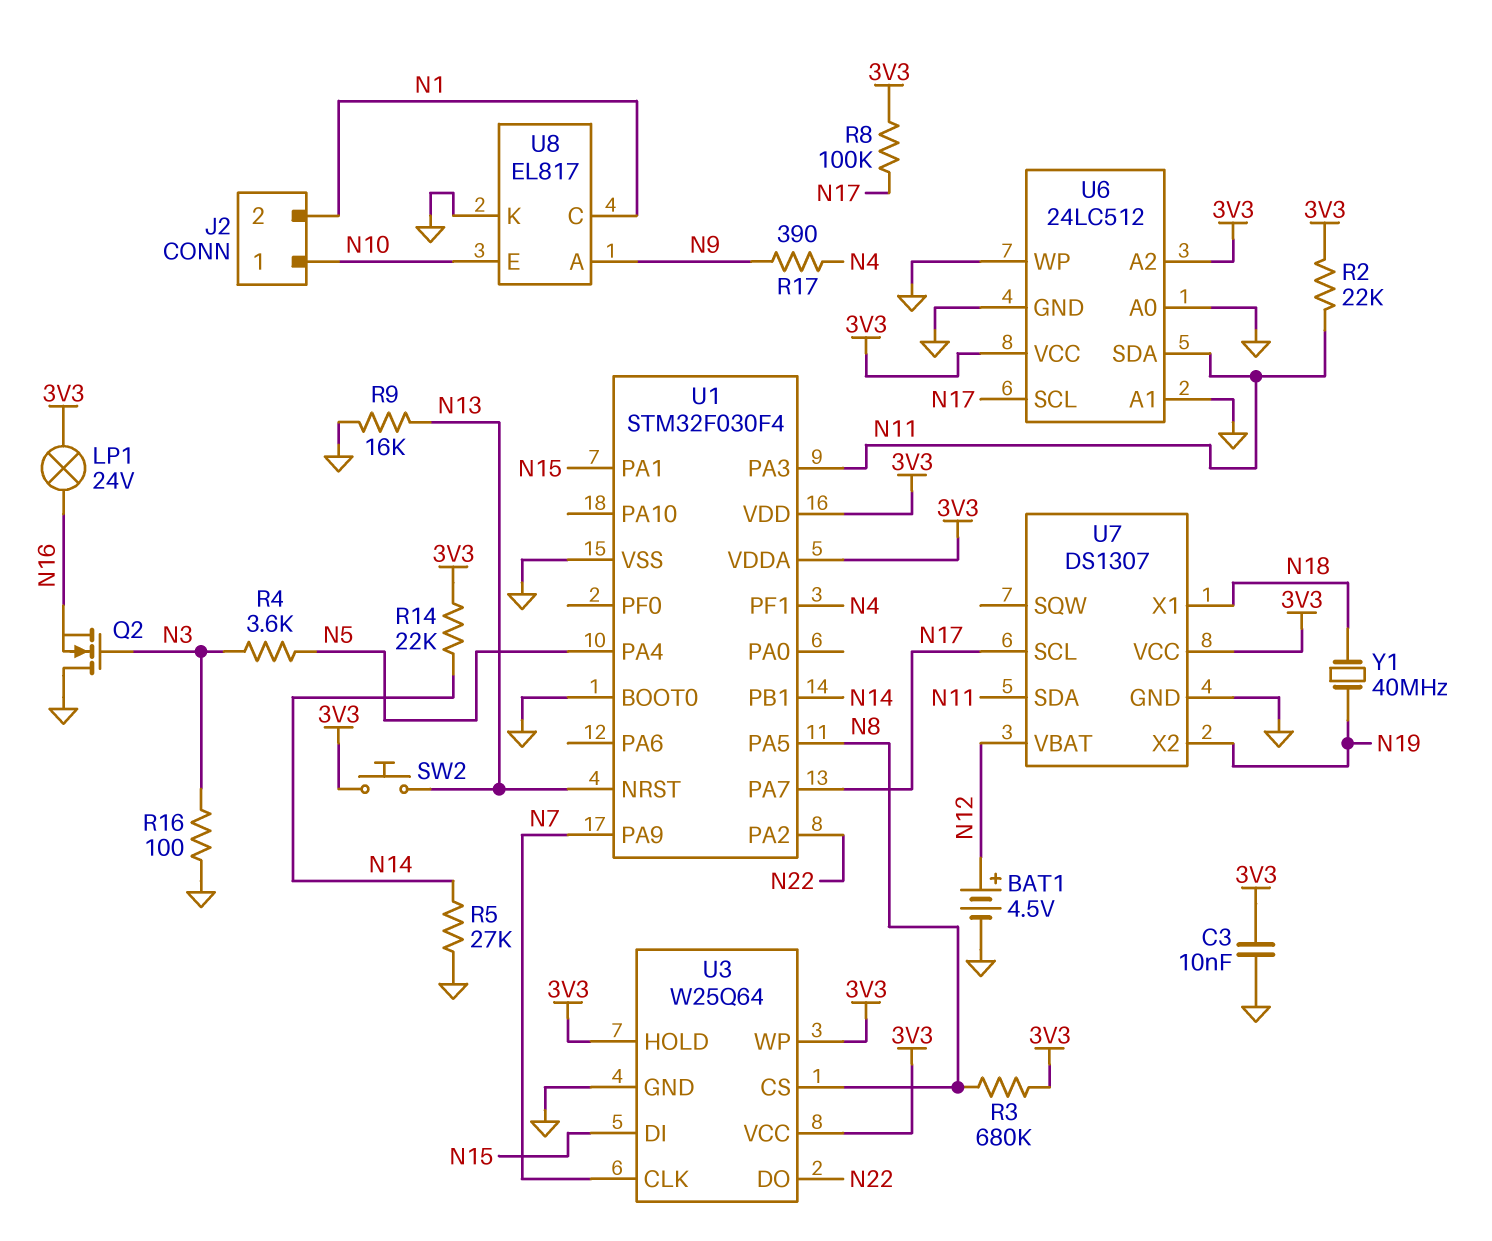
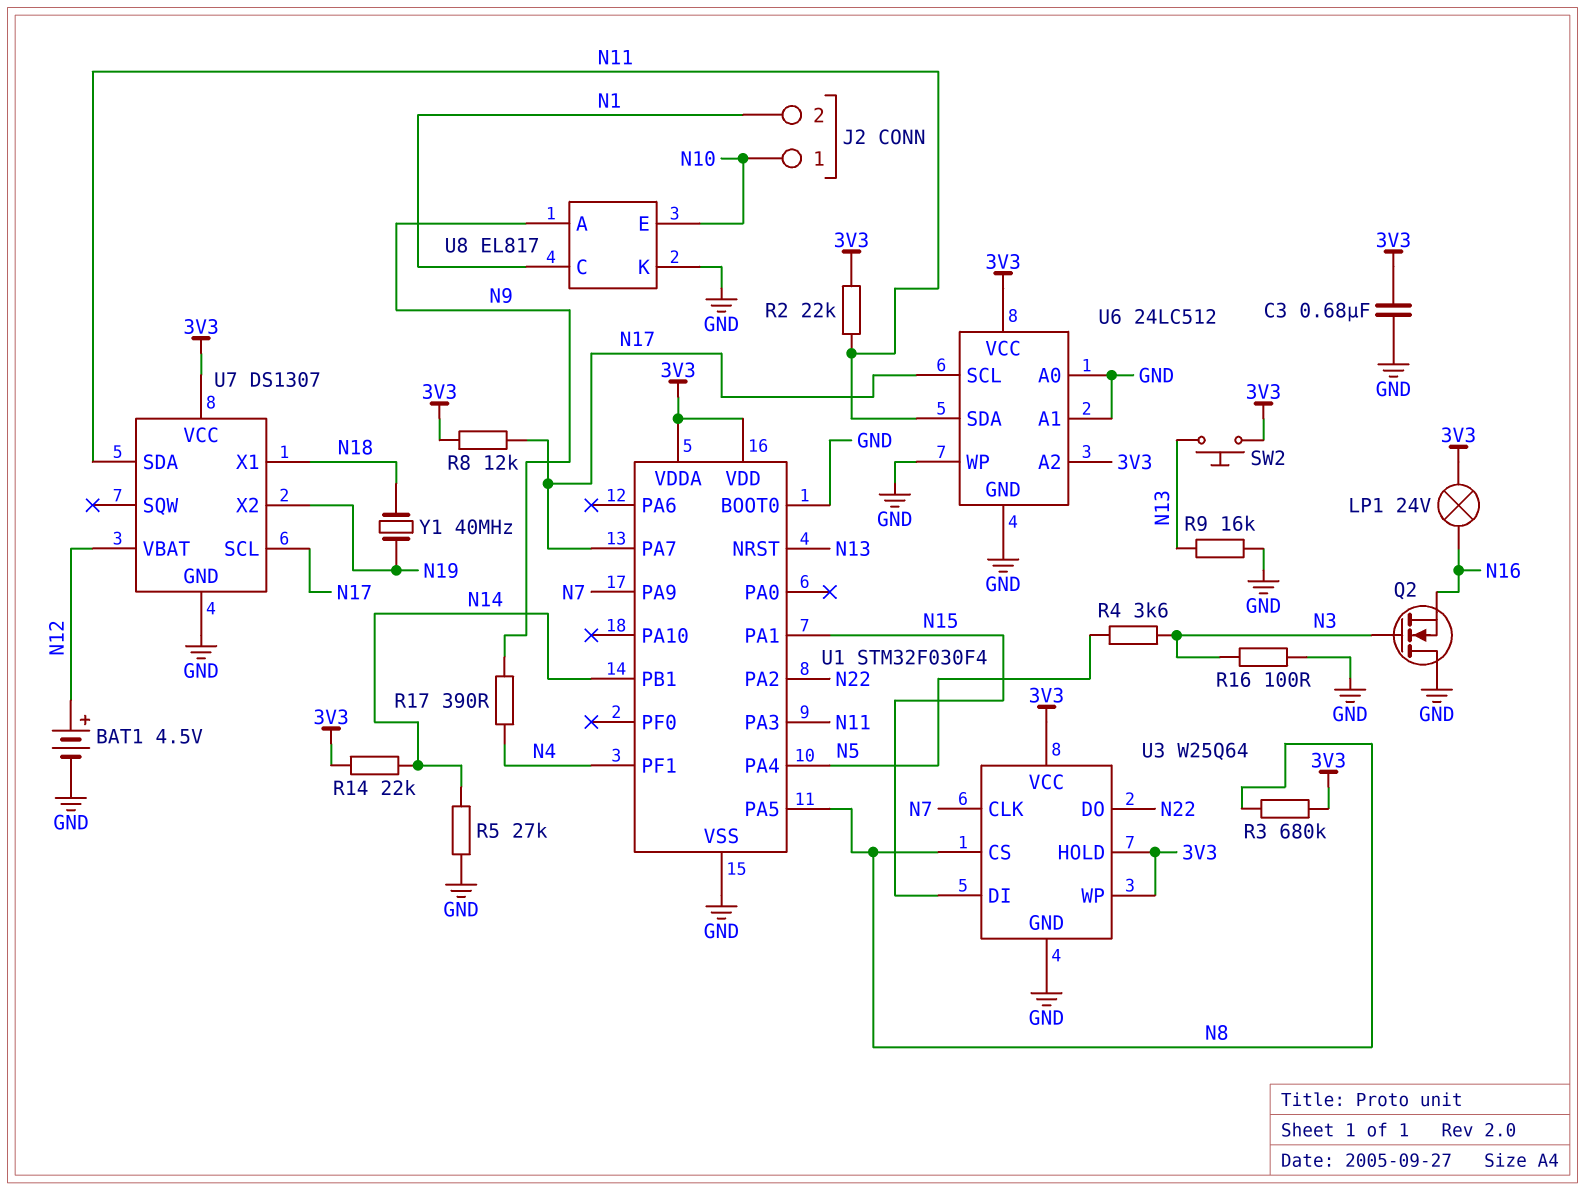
C3: 10nF (3V3, GND) -> 680nF (3V3, GND)
R8: 100k (3V3, N17) -> 12k (3V3, N17)

